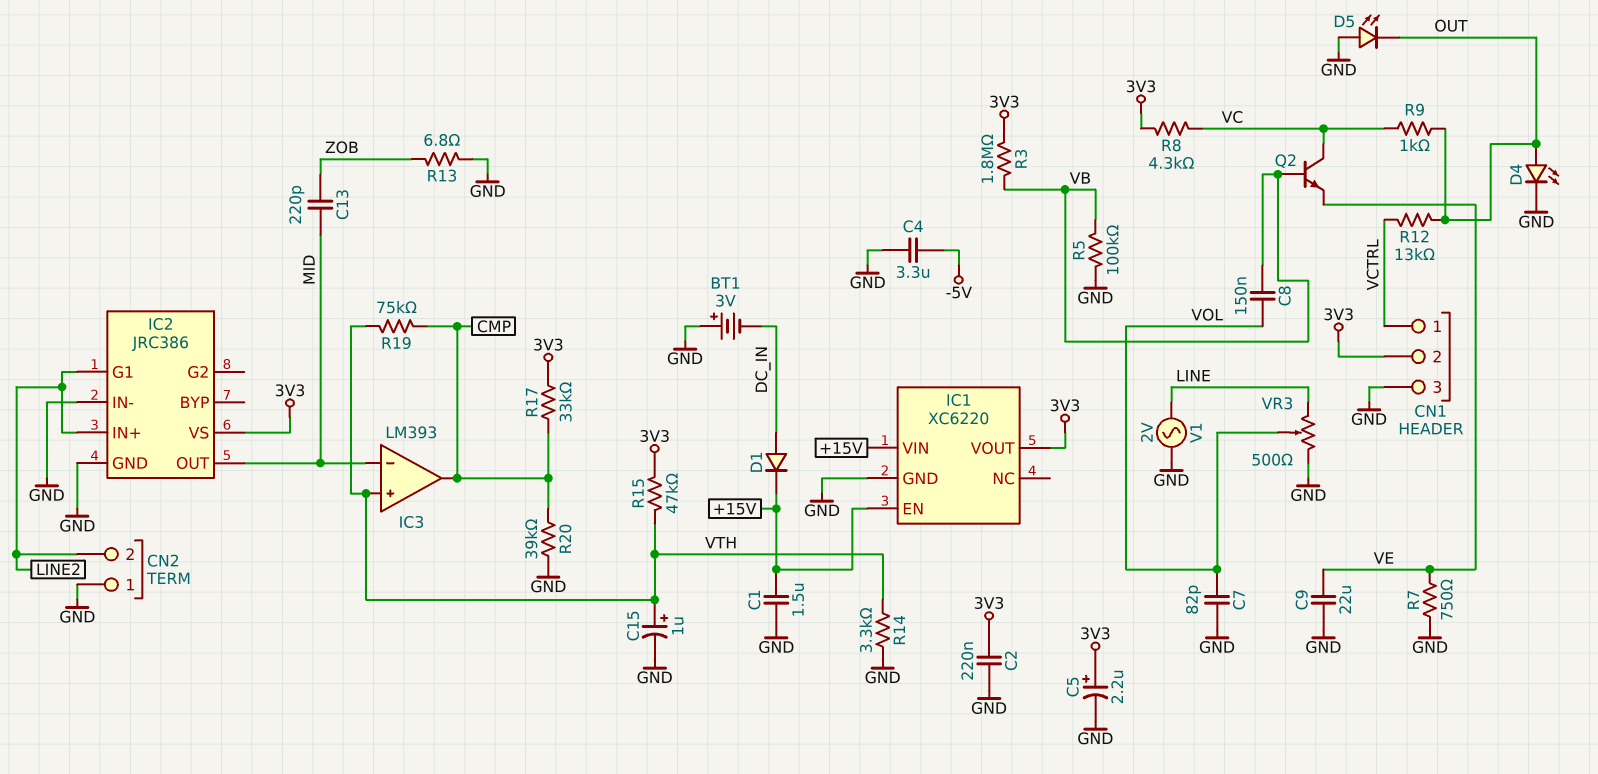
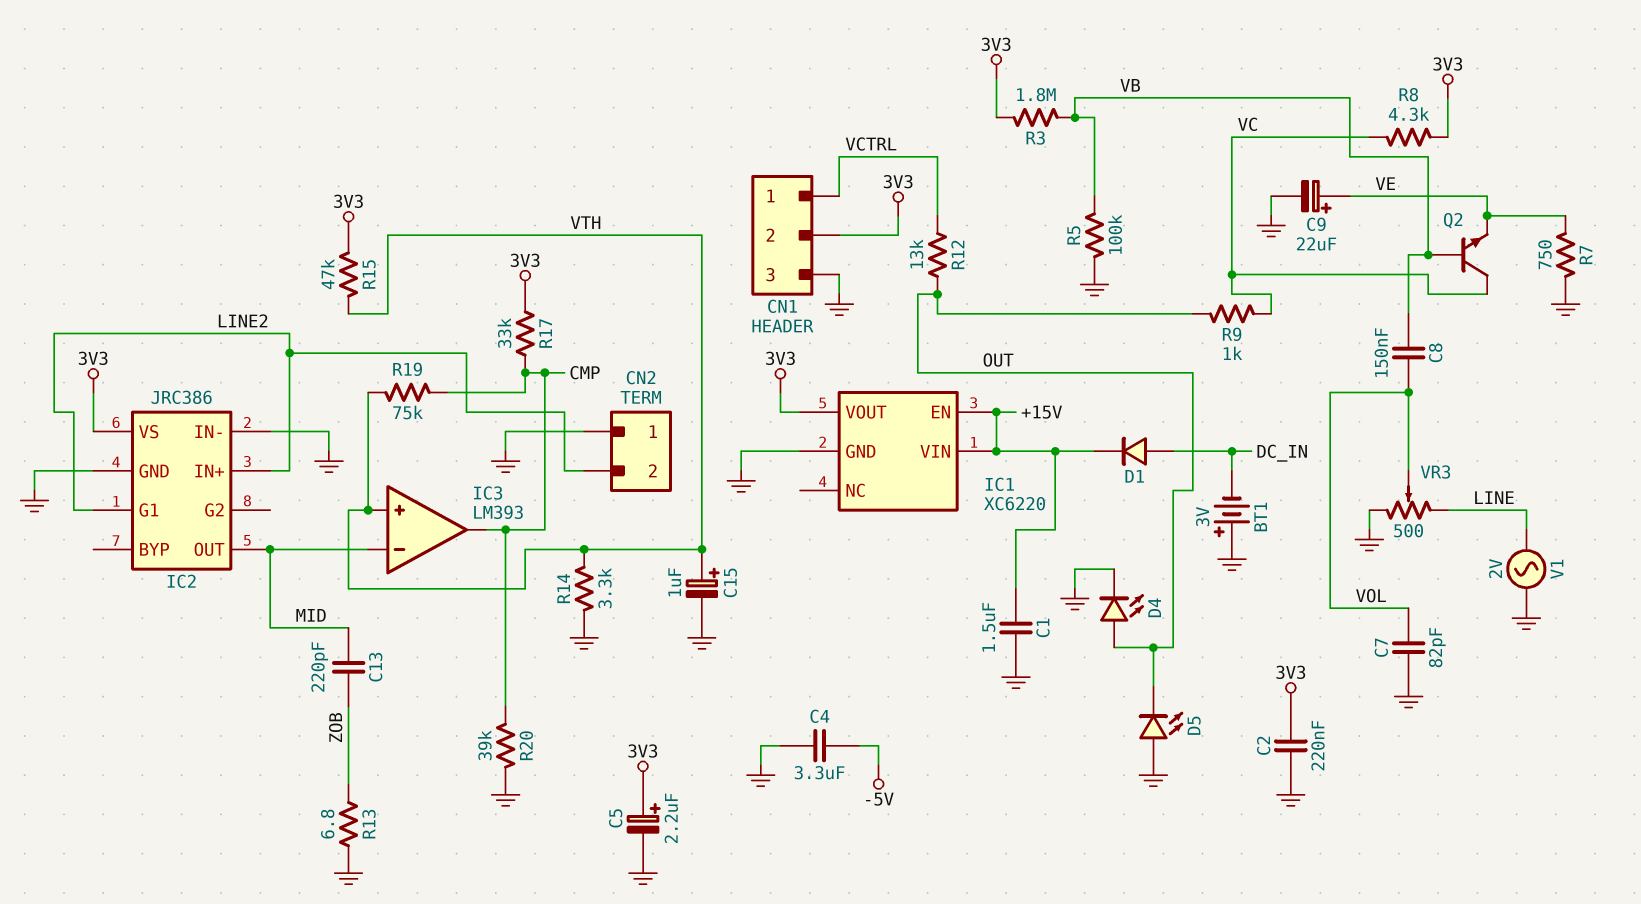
C9: 22uF (GND, VE) -> 22uF (plus VE, minus GND)

